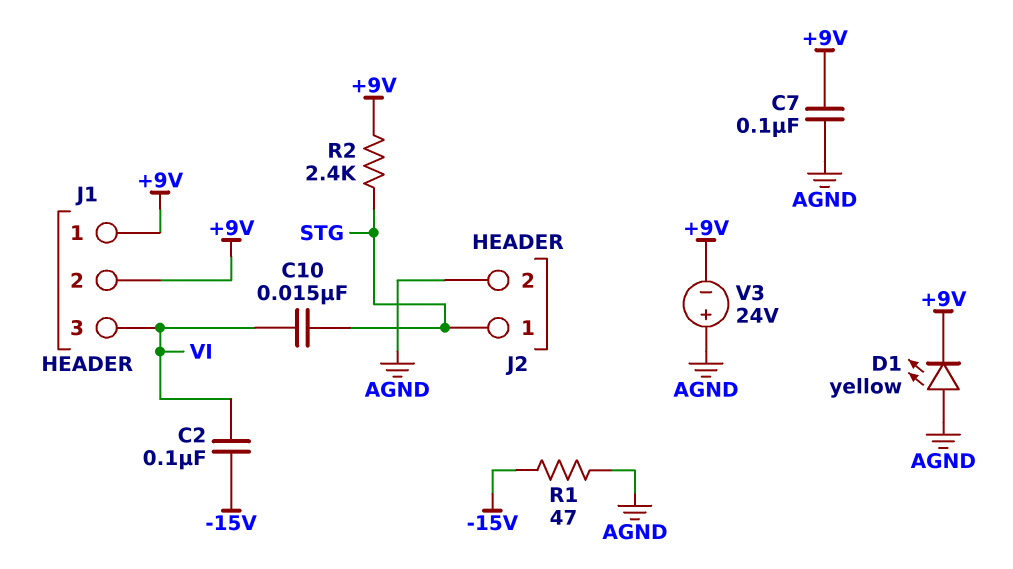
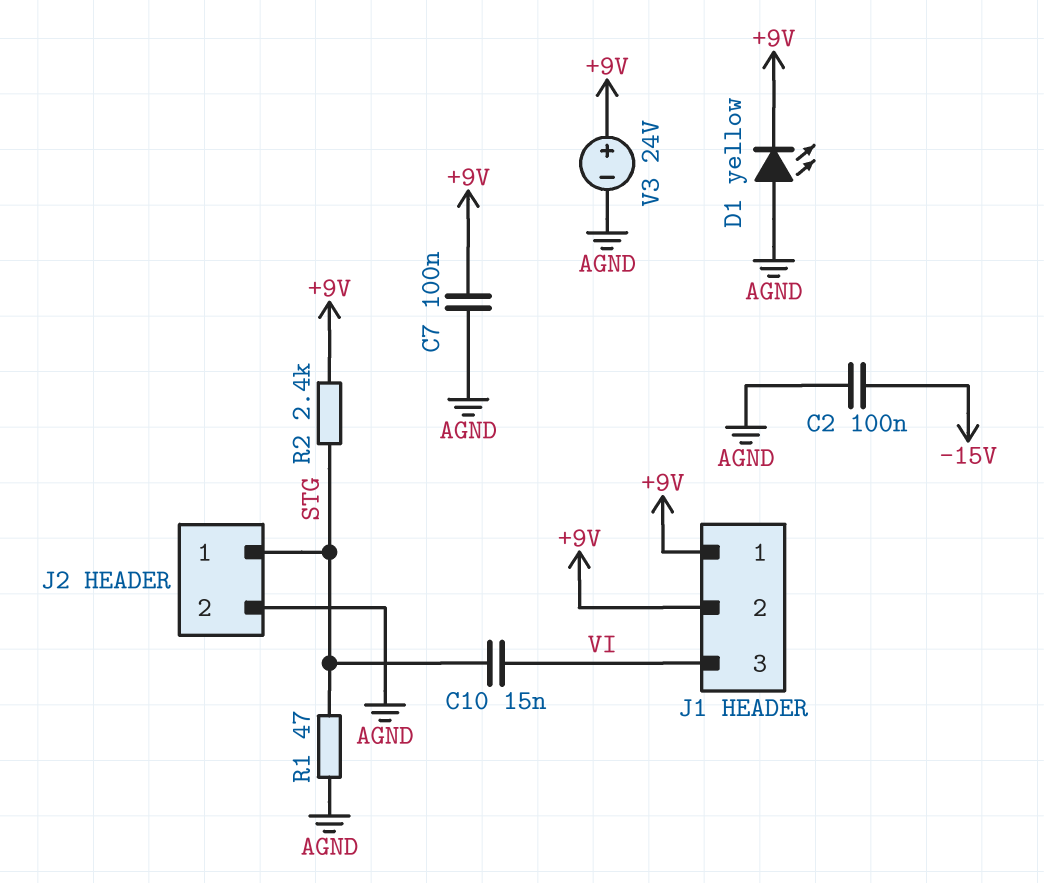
C2: 100nF (-15V, VI) -> 100nF (-15V, AGND)
R1: 47 (-15V, AGND) -> 47 (AGND, STG)
V3: 24V (plus AGND, minus +9V) -> 24V (plus +9V, minus AGND)

